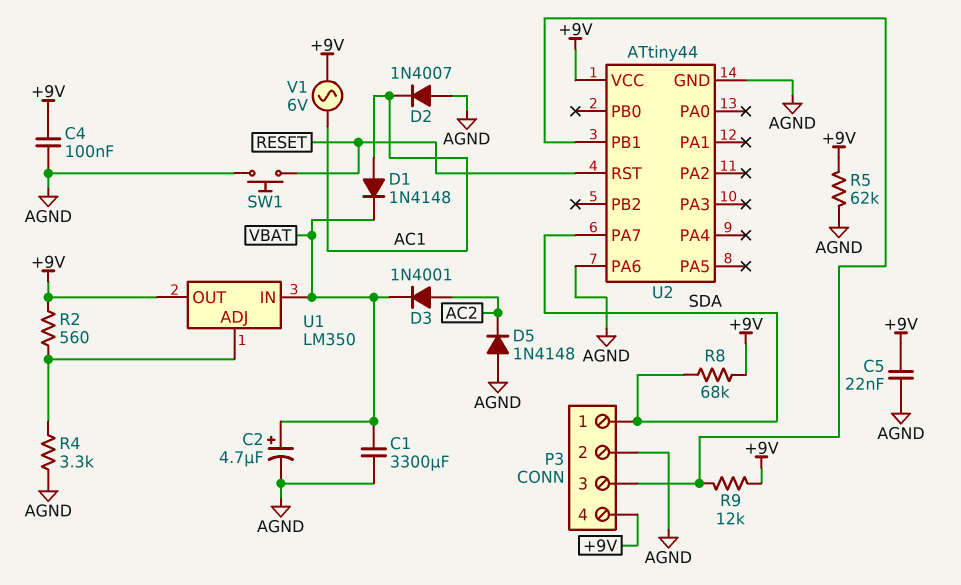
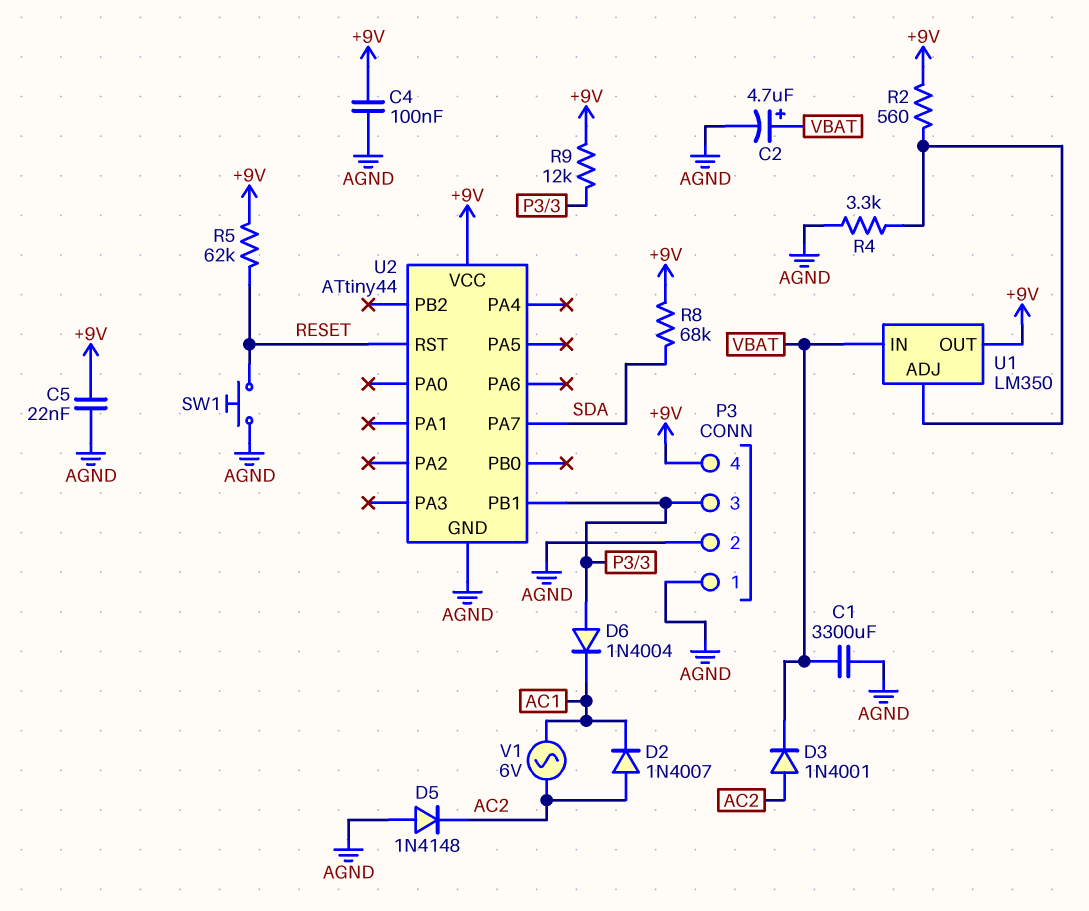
D1: diode 1N4148 (A AC1, K VBAT) -> none
D2: diode 1N4007 (A AGND, K AC1) -> diode 1N4007 (A AC2, K AC1)
D6: none -> diode 1N4004 (A P3/3, K AC1)
P3 pin 1: SDA -> AGND
R5: 62k (+9V, AGND) -> 62k (+9V, RESET)
U2 pin PA6: AGND -> none
V1: AC 6V (+9V, AC1) -> AC 6V (AC1, AC2)

